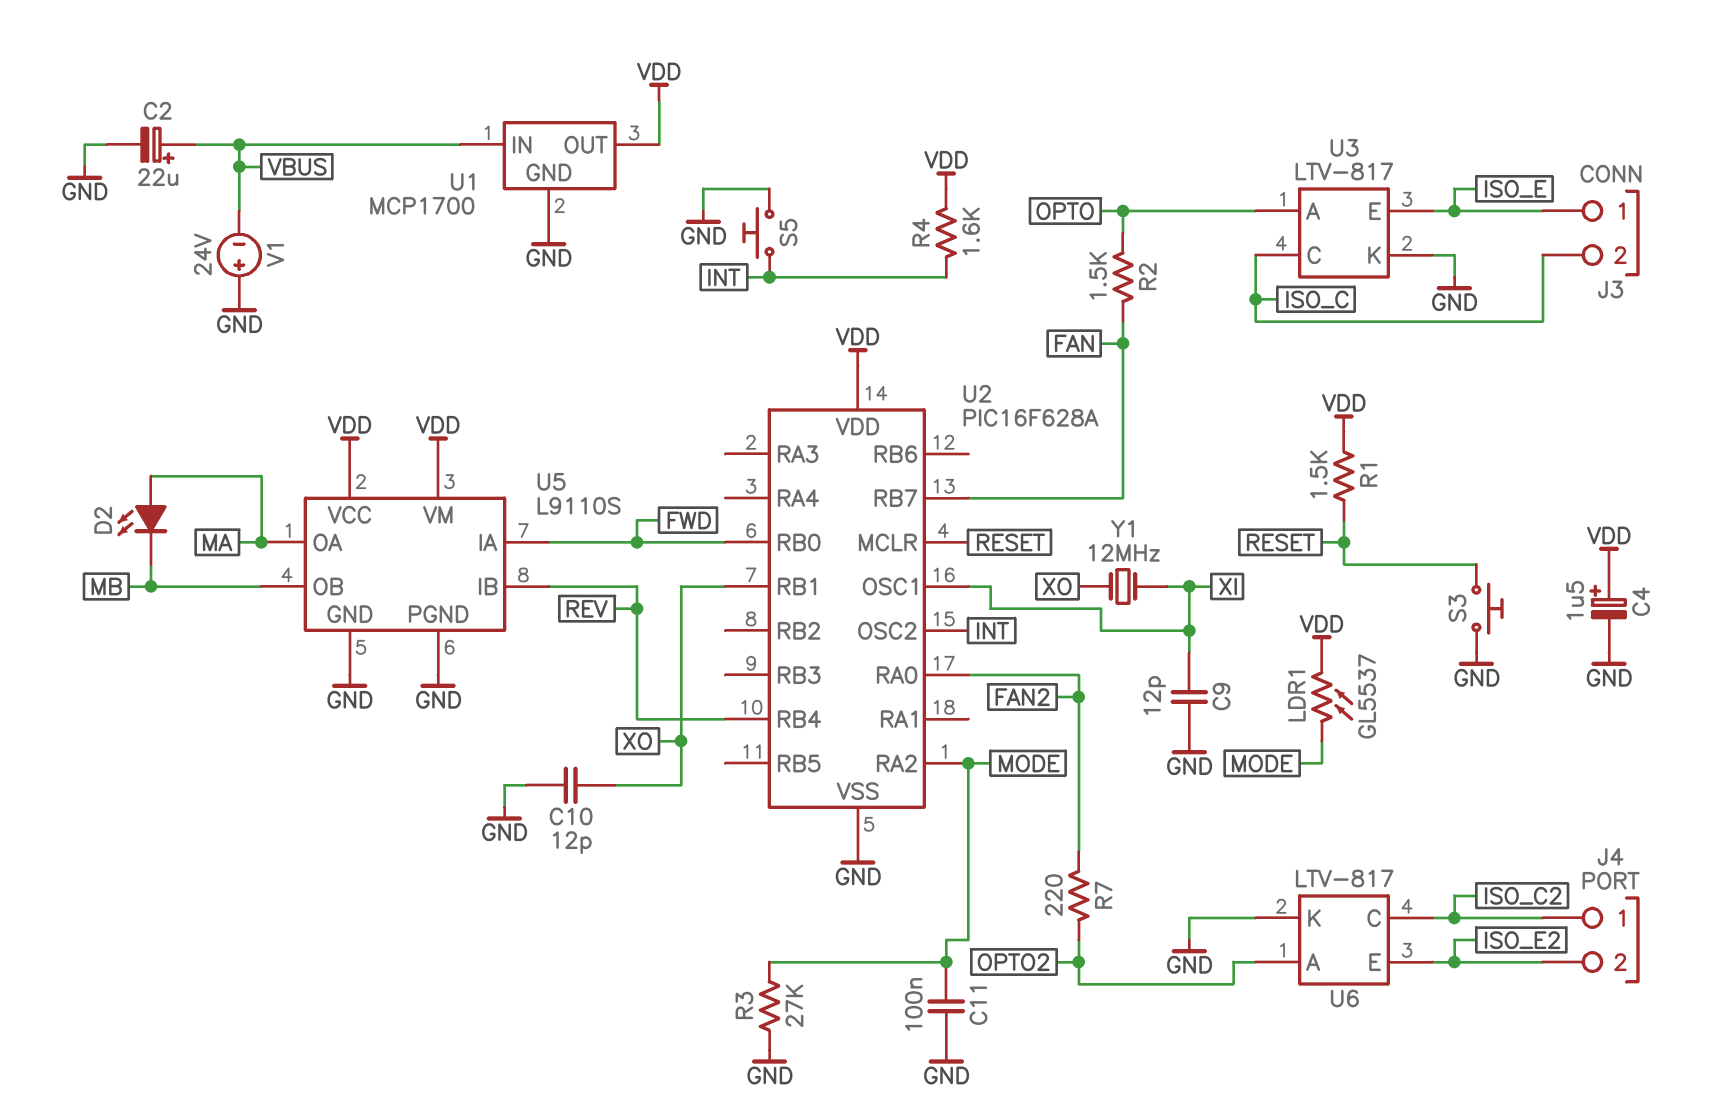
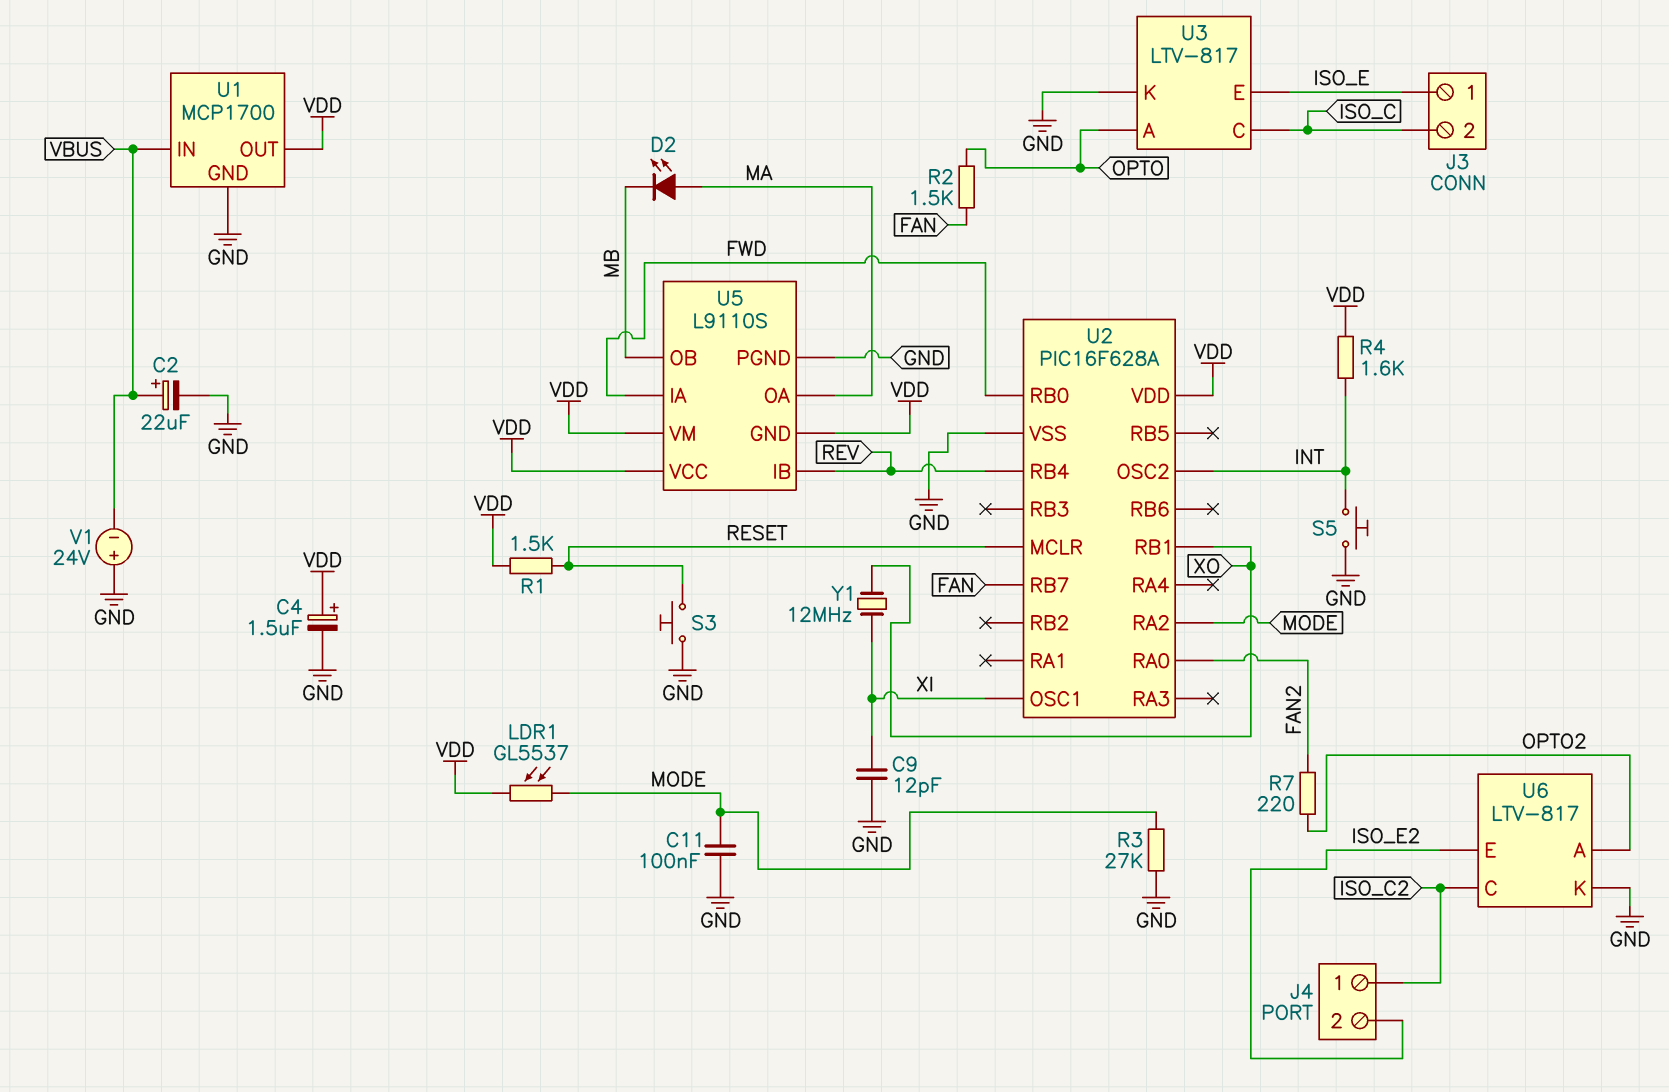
C10: 12pF (GND, XO) -> none
U5 pin GND: GND -> VDD

